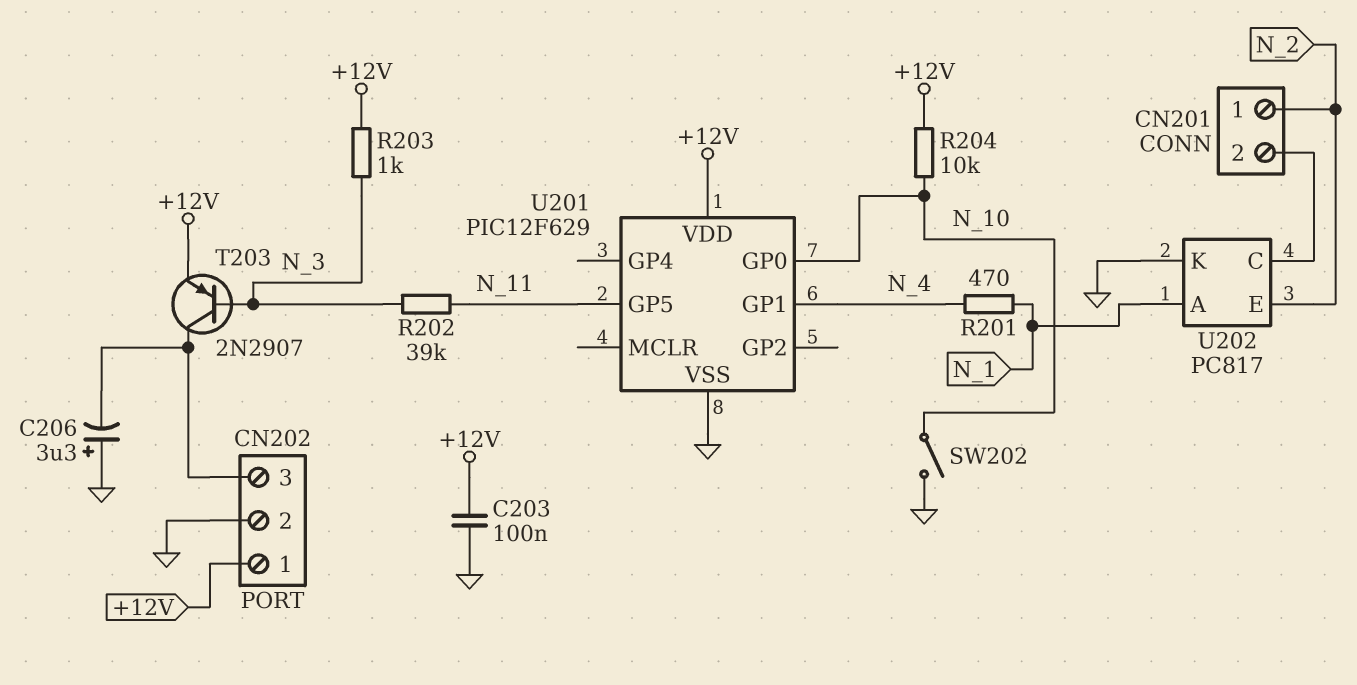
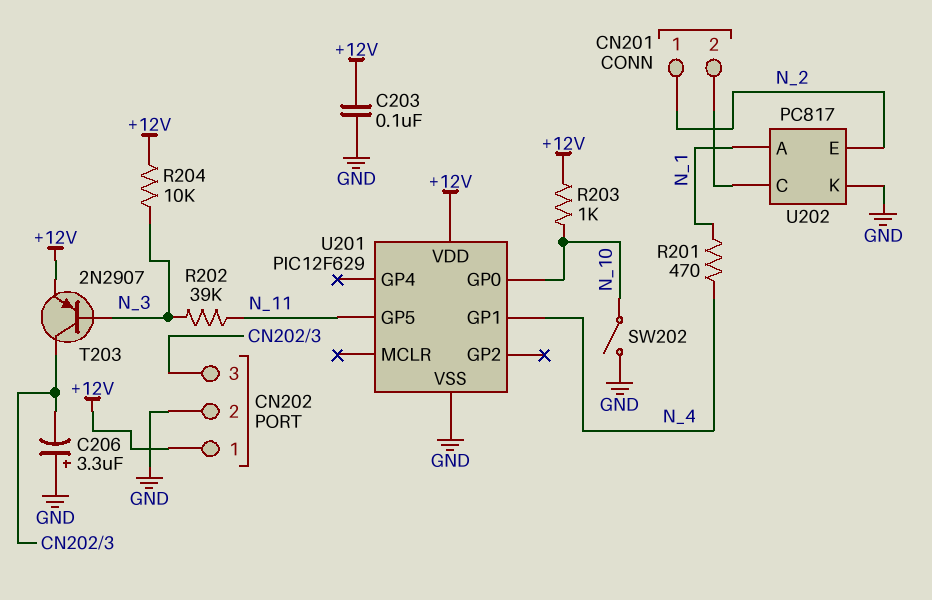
R203: 1k (+12V, N_3) -> 1k (+12V, N_10)
R204: 10k (+12V, N_10) -> 10k (+12V, N_3)

